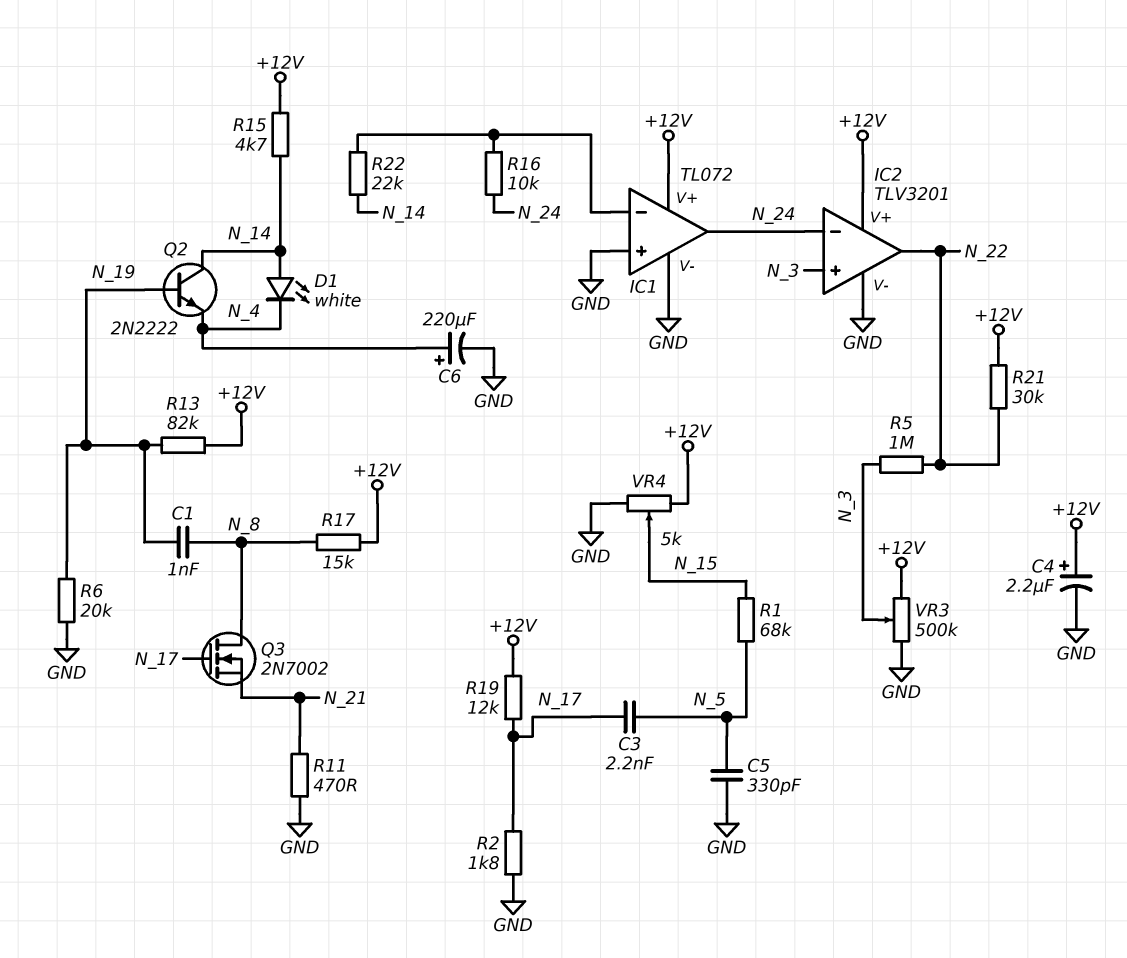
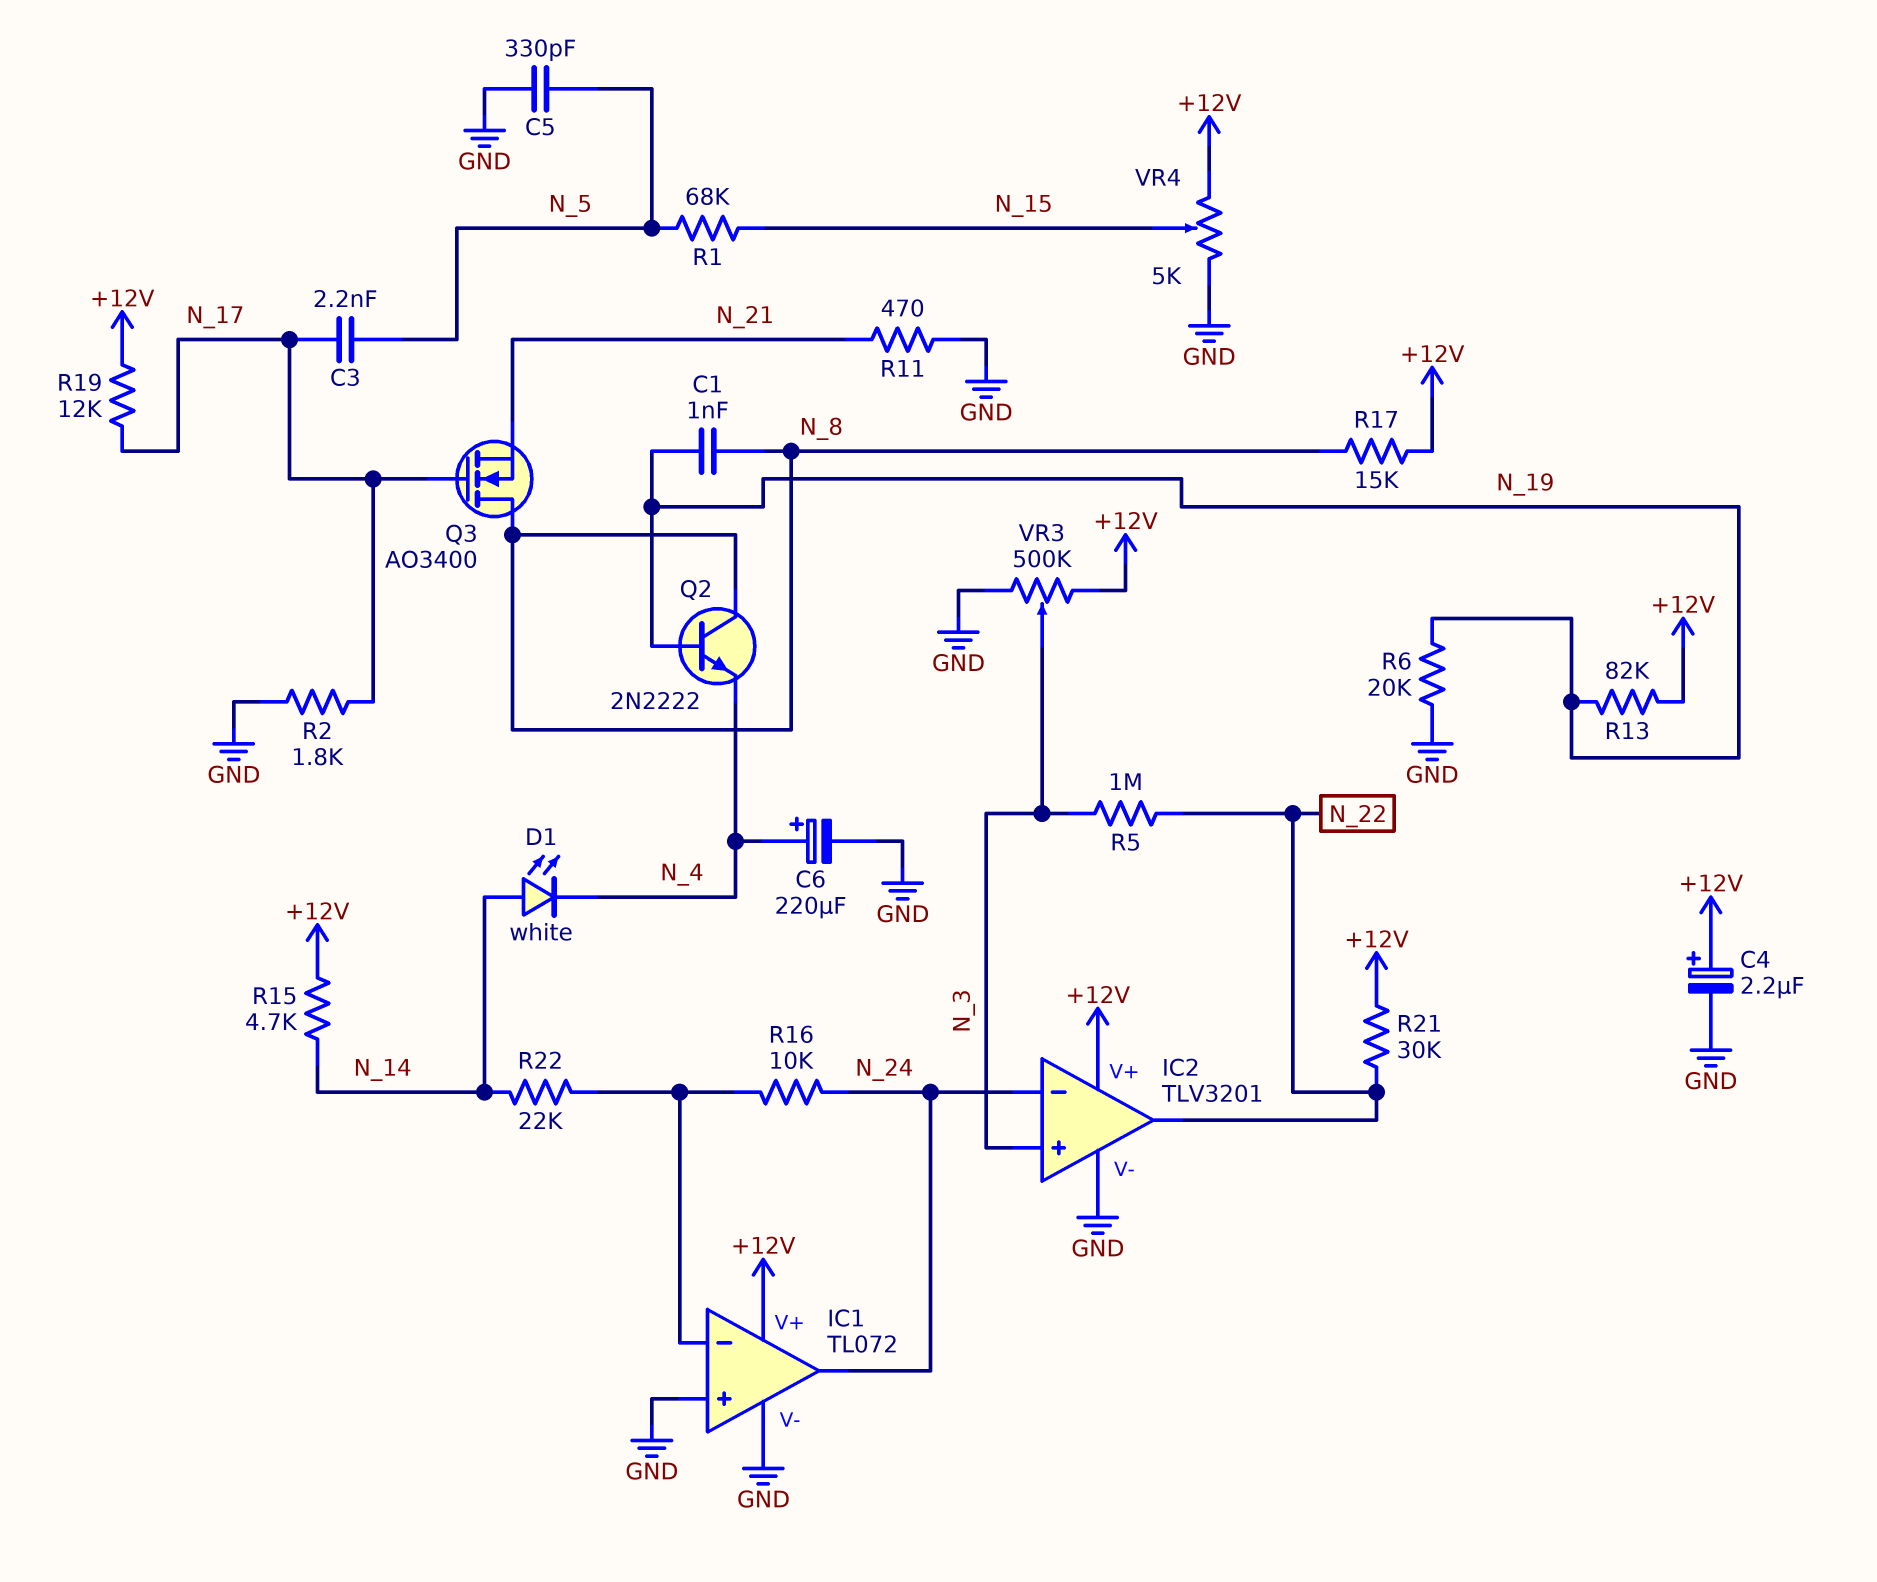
Q2: NPN 2N2222 (B N_19, C N_14, E N_4) -> NPN 2N2222 (B N_19, C N_8, E N_4)
Q3: NMOS 2N7002 (G N_17, D N_8, S N_21) -> NMOS AO3400 (G N_17, D N_8, S N_21)

